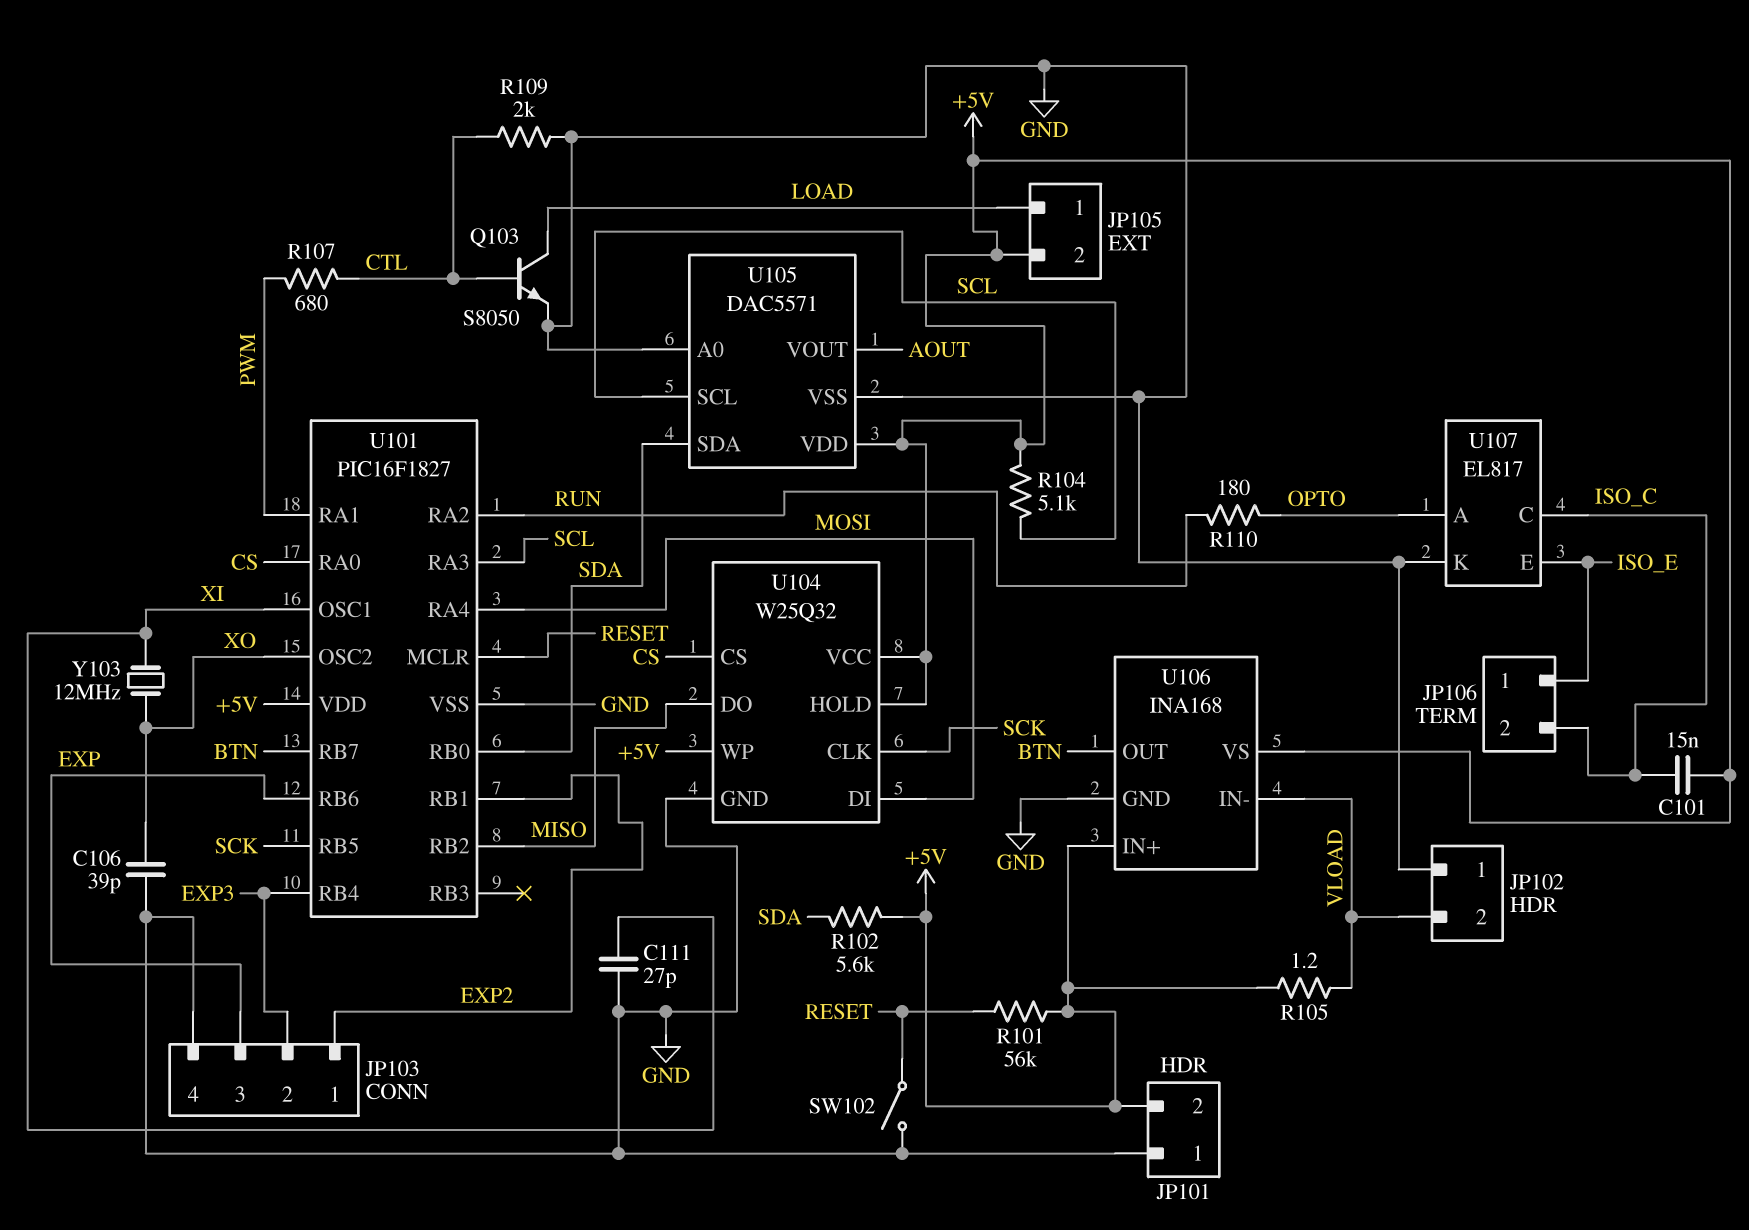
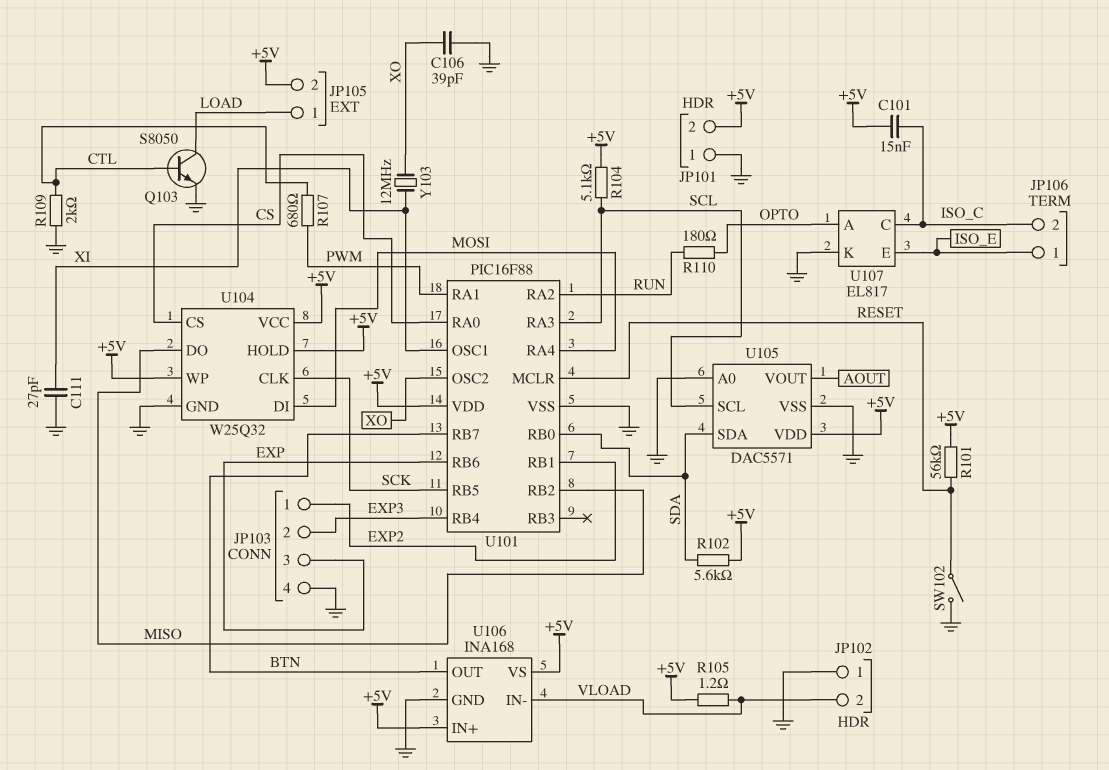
U101: PIC16F1827 -> PIC16F88

